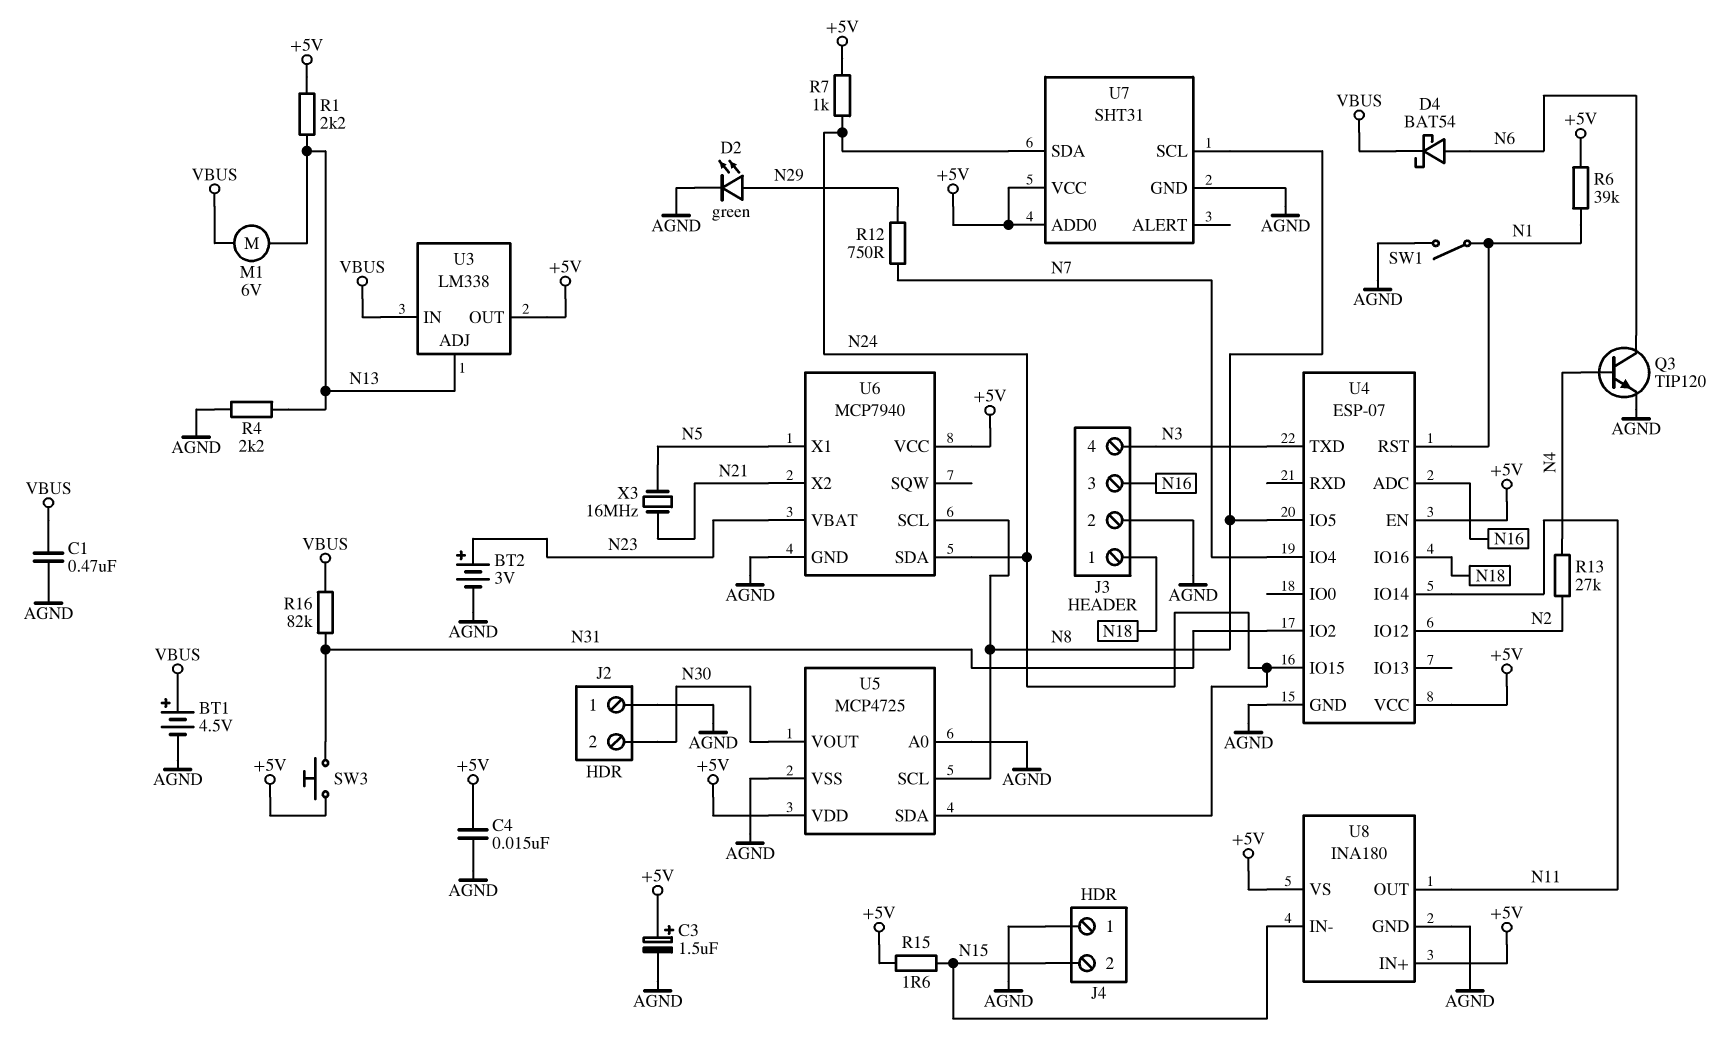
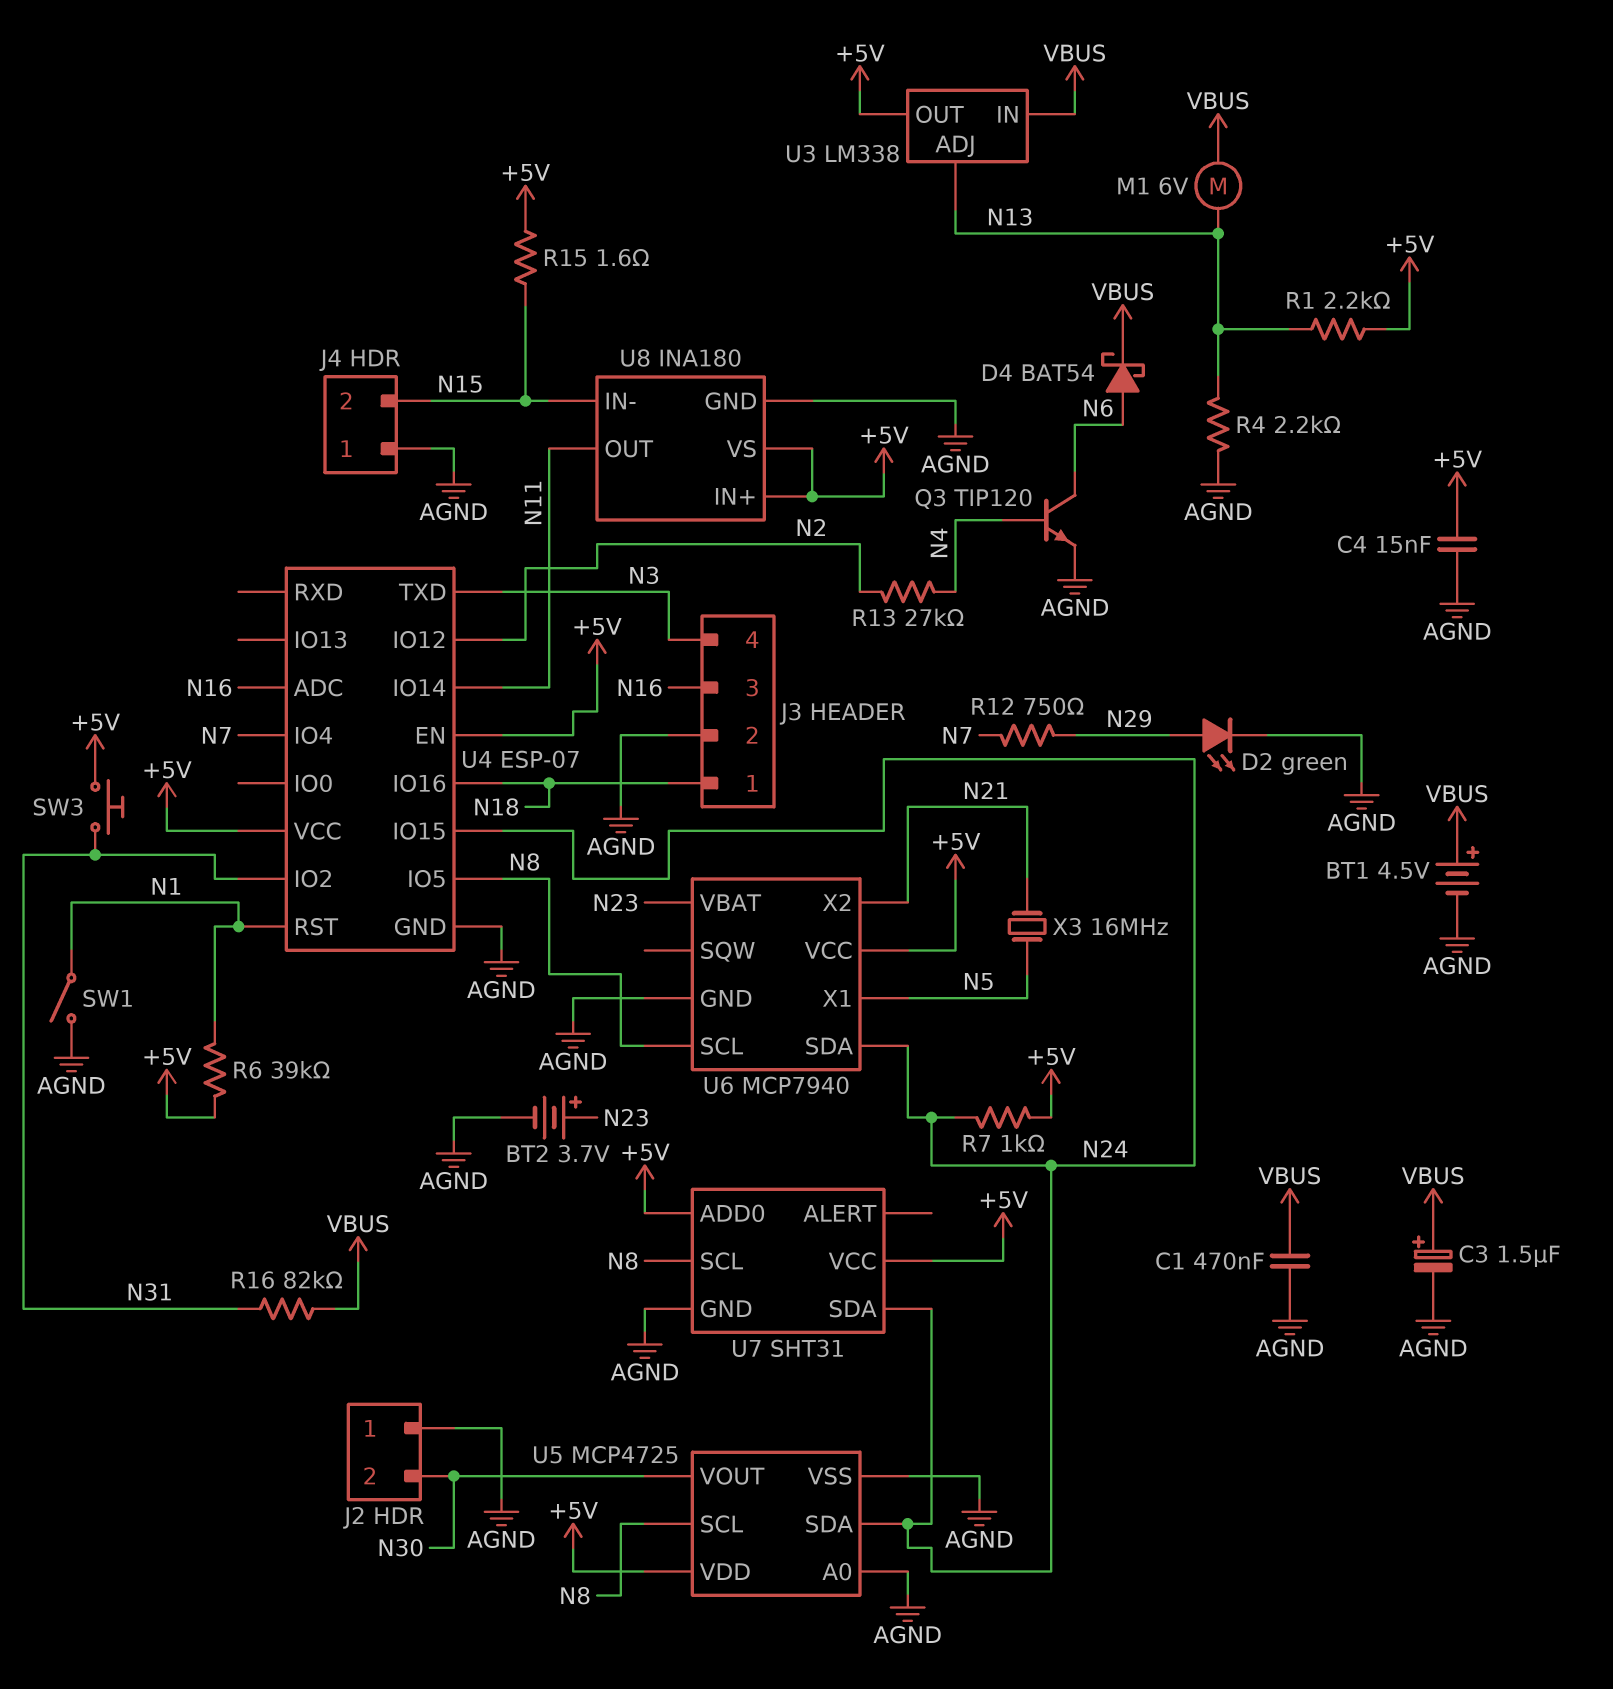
BT2: 3V (plus N23, minus AGND) -> 3.7V (plus N23, minus AGND)
C3: 1.5uF (plus +5V, minus AGND) -> 1.5uF (plus VBUS, minus AGND)

